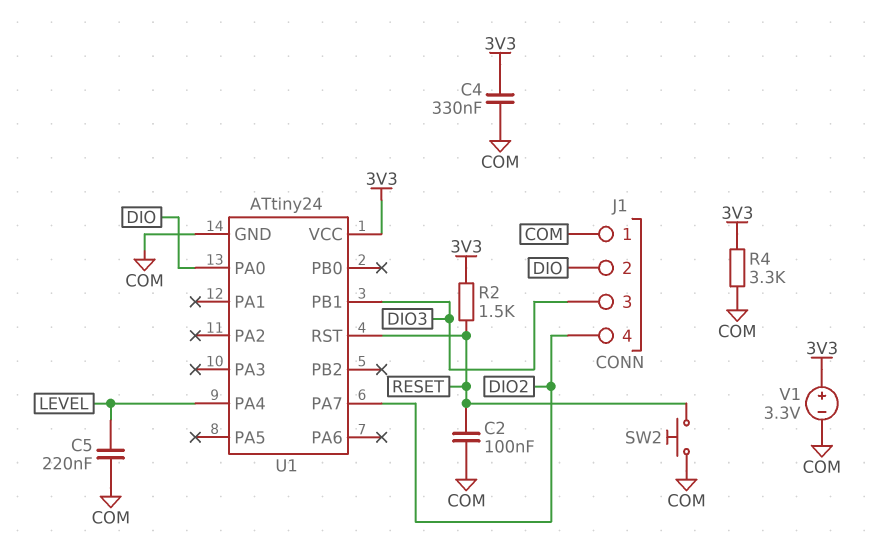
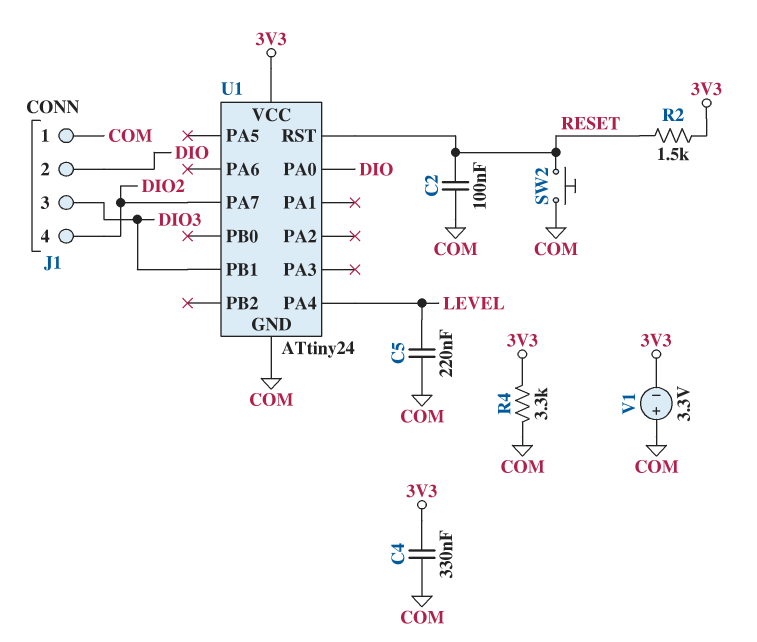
V1: 3.3V (plus 3V3, minus COM) -> 3.3V (plus COM, minus 3V3)

